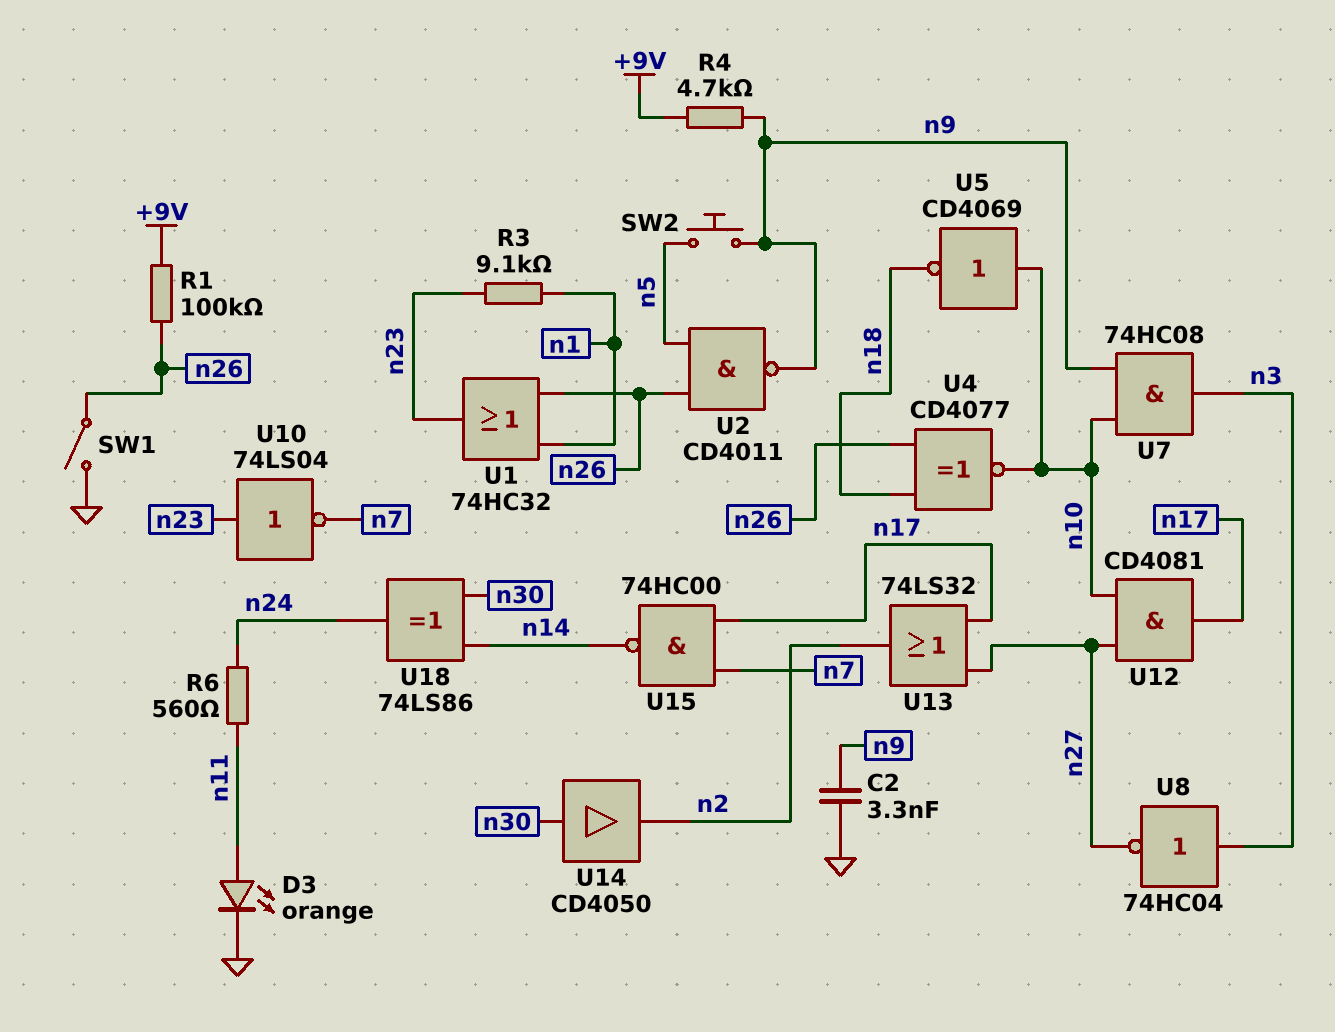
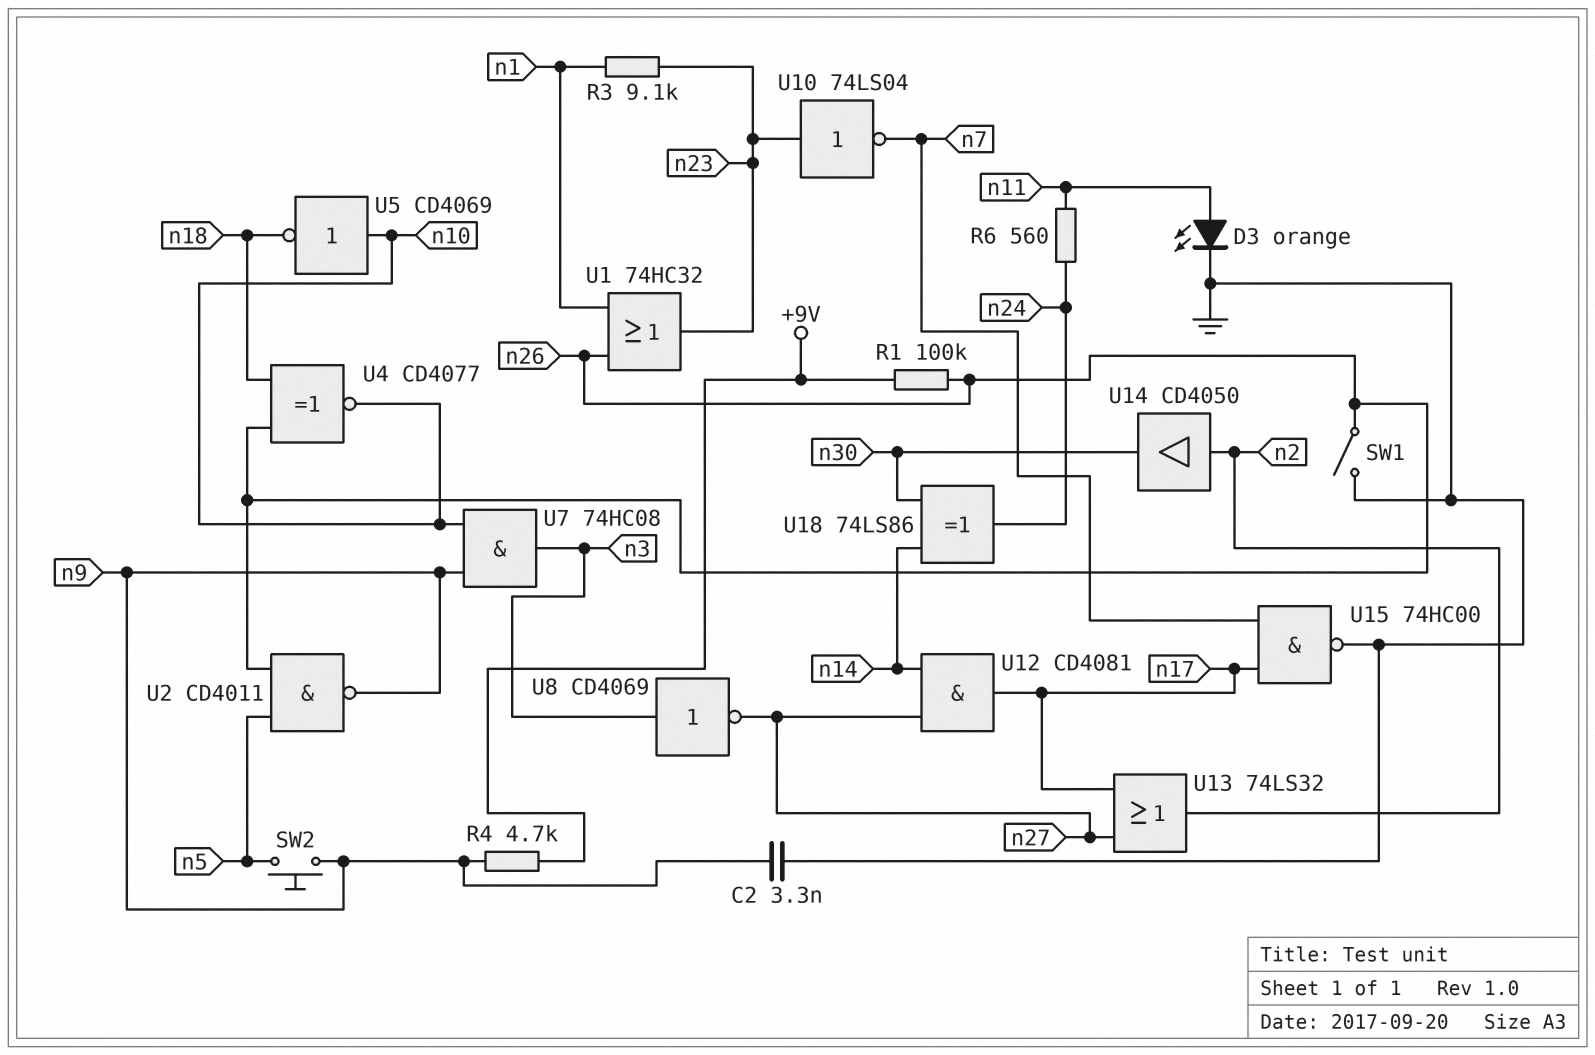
U8: NOT 74HC04 (in n3, out n27) -> NOT CD4069 (in n3, out n27)
U12: AND CD4081 (in n10, in n27, out n17) -> AND CD4081 (in n14, in n27, out n17)
U14: buffer CD4050 (in n30, out n2) -> buffer CD4050 (in n2, out n30)
U15: NAND 74HC00 (in n7, in n17, out n14) -> NAND 74HC00 (in n7, in n17, out GND)

